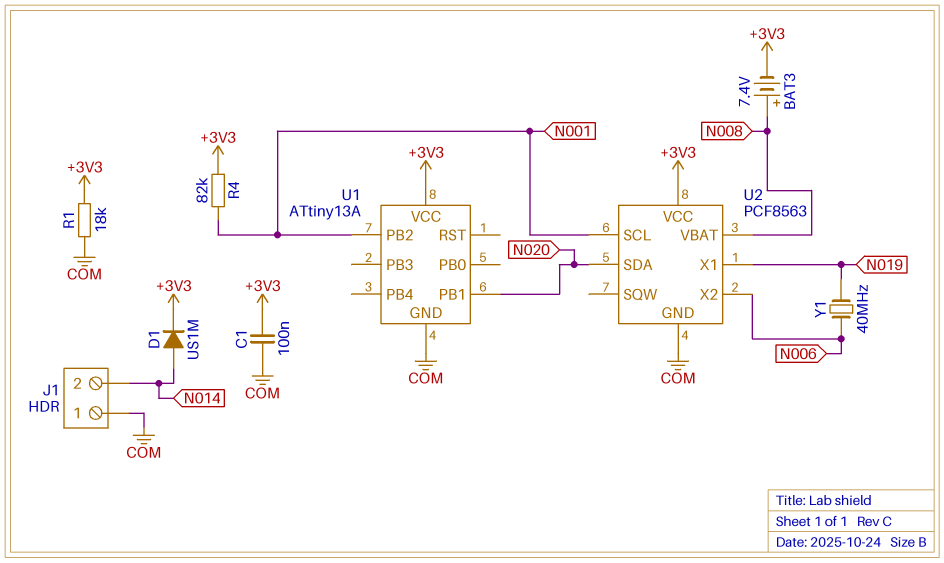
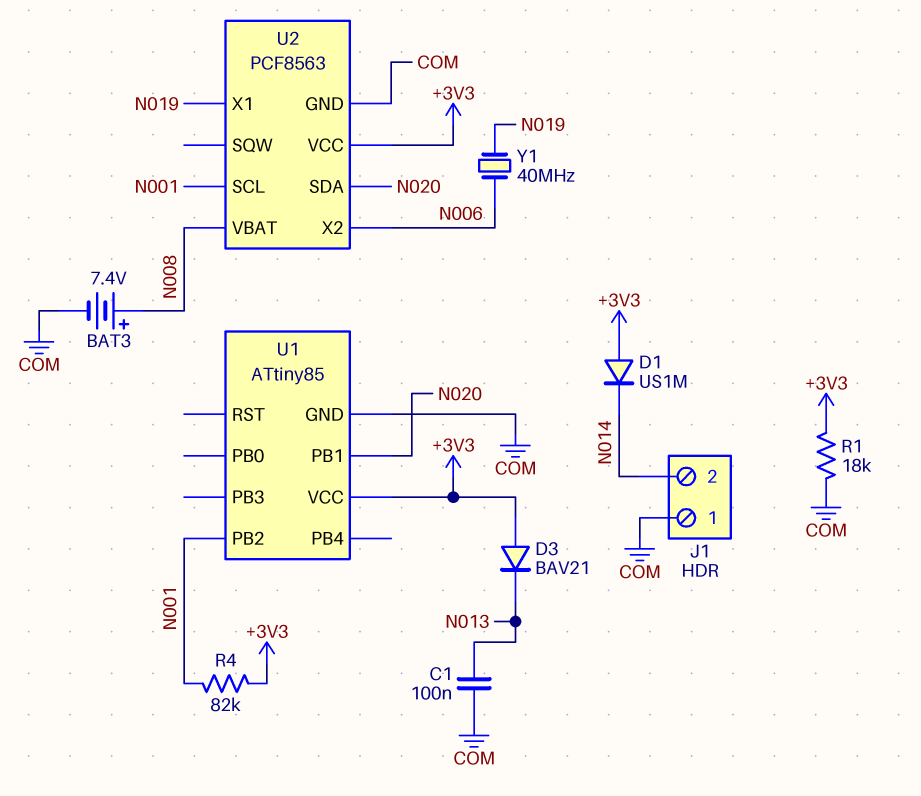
BAT3: 7.4V (plus N008, minus +3V3) -> 7.4V (plus N008, minus COM)
C1: 100nF (+3V3, COM) -> 100nF (COM, N013)
D1: diode US1M (A N014, K +3V3) -> diode US1M (A +3V3, K N014)
D3: none -> diode BAV21 (A +3V3, K N013)
U1: ATtiny13A -> ATtiny85

